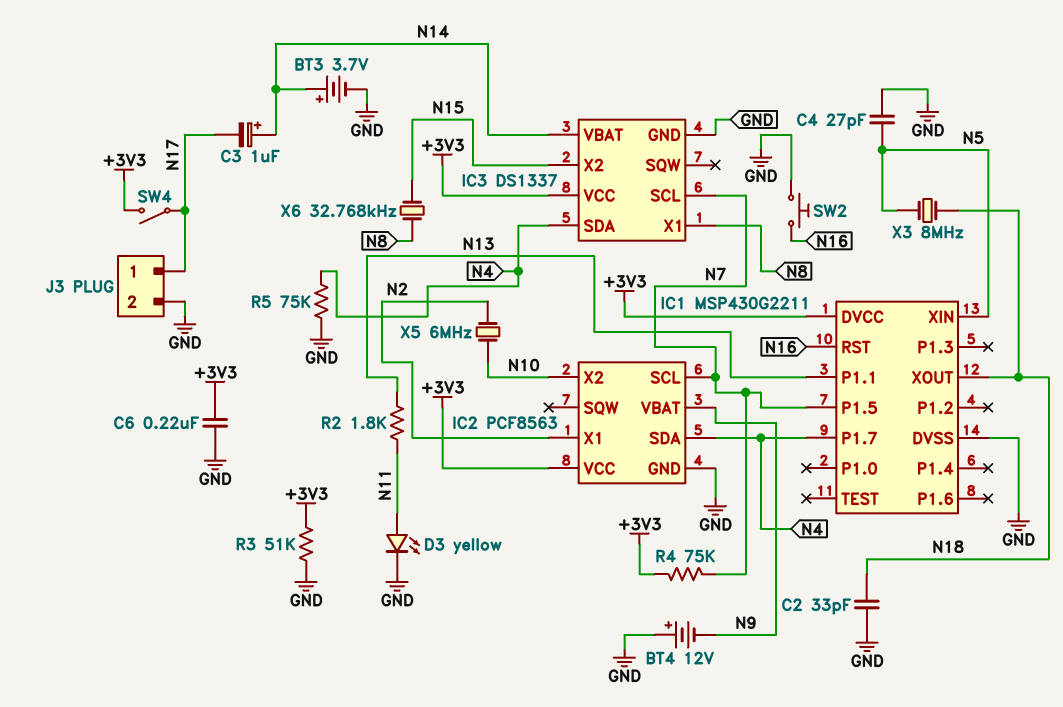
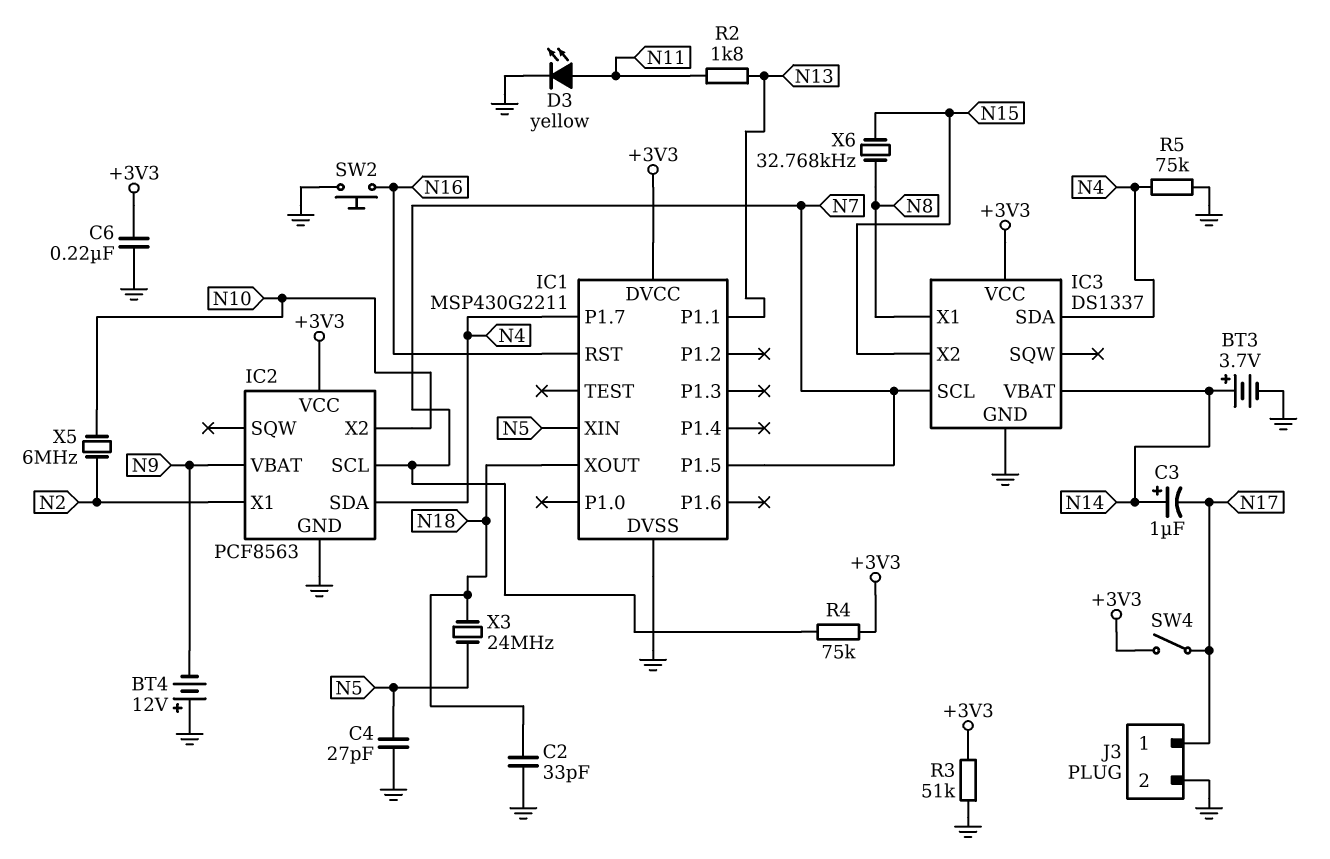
X3: 8MHz (N5, N18) -> 24MHz (N5, N18)

